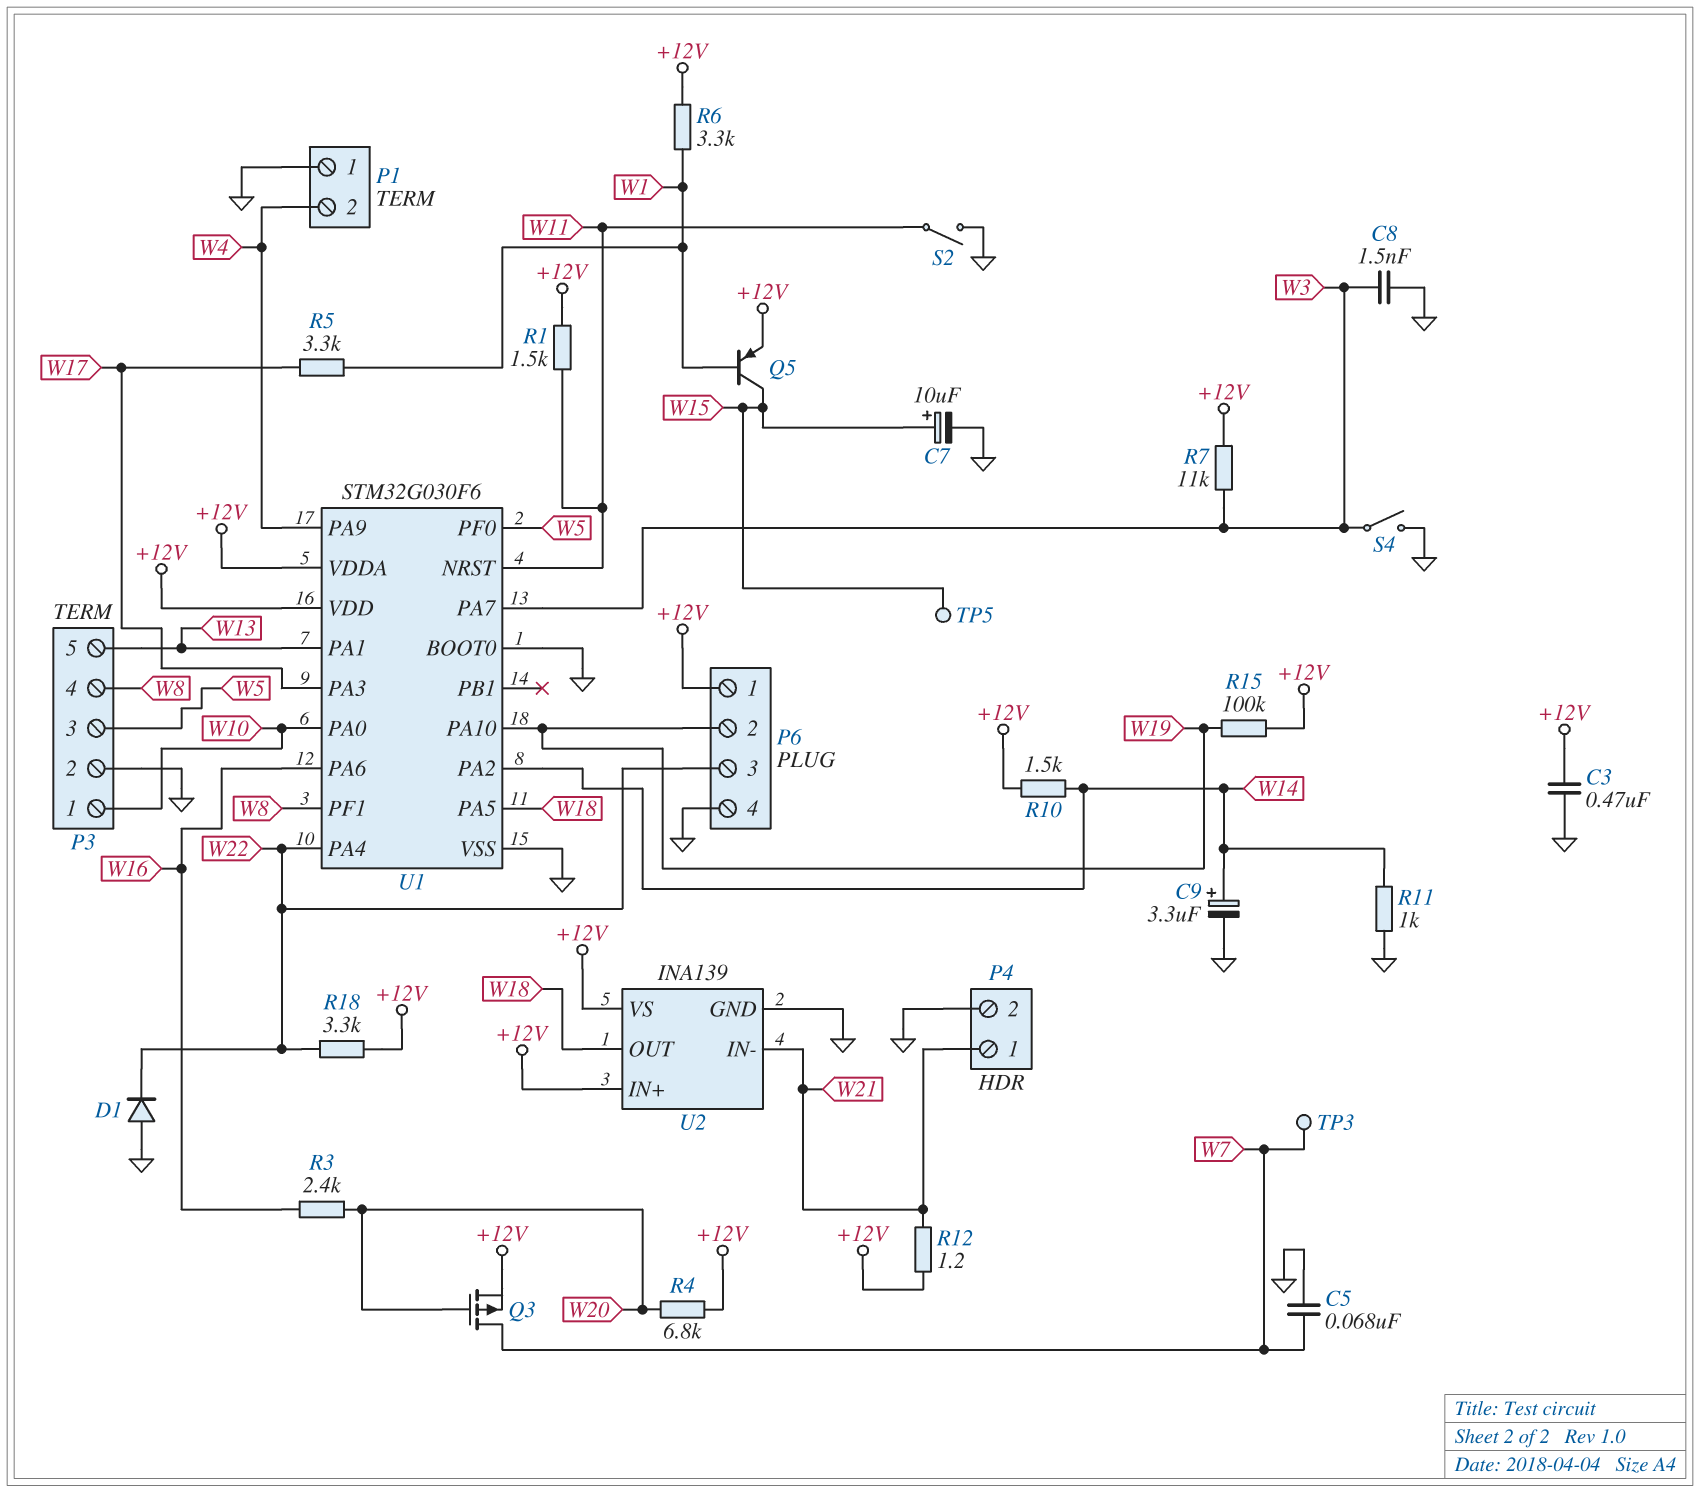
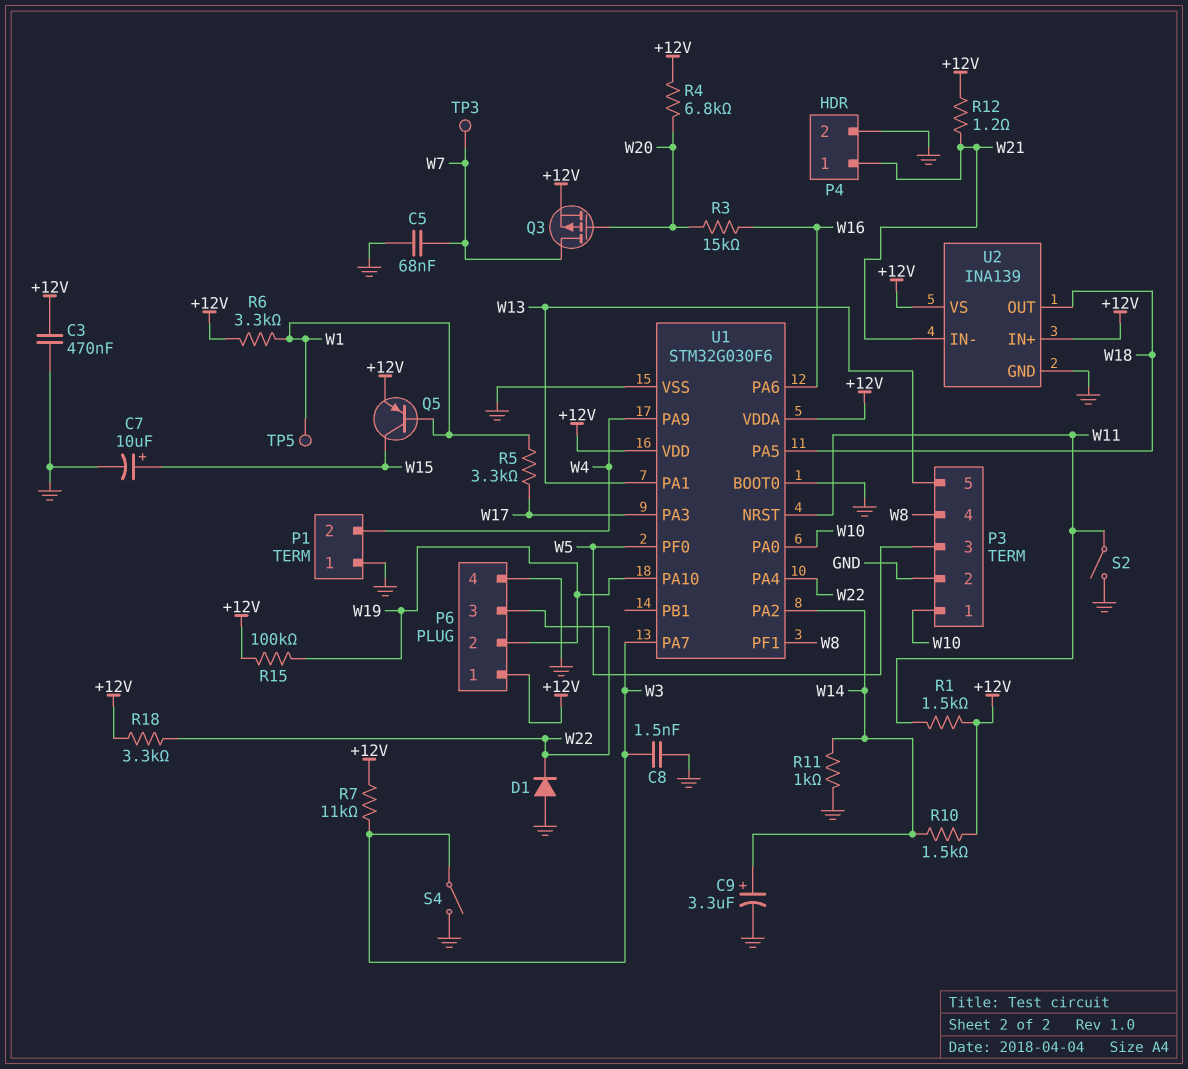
R3: 2.4k (W16, W20) -> 15k (W16, W20)
TP5: test point (W15) -> test point (W1)

